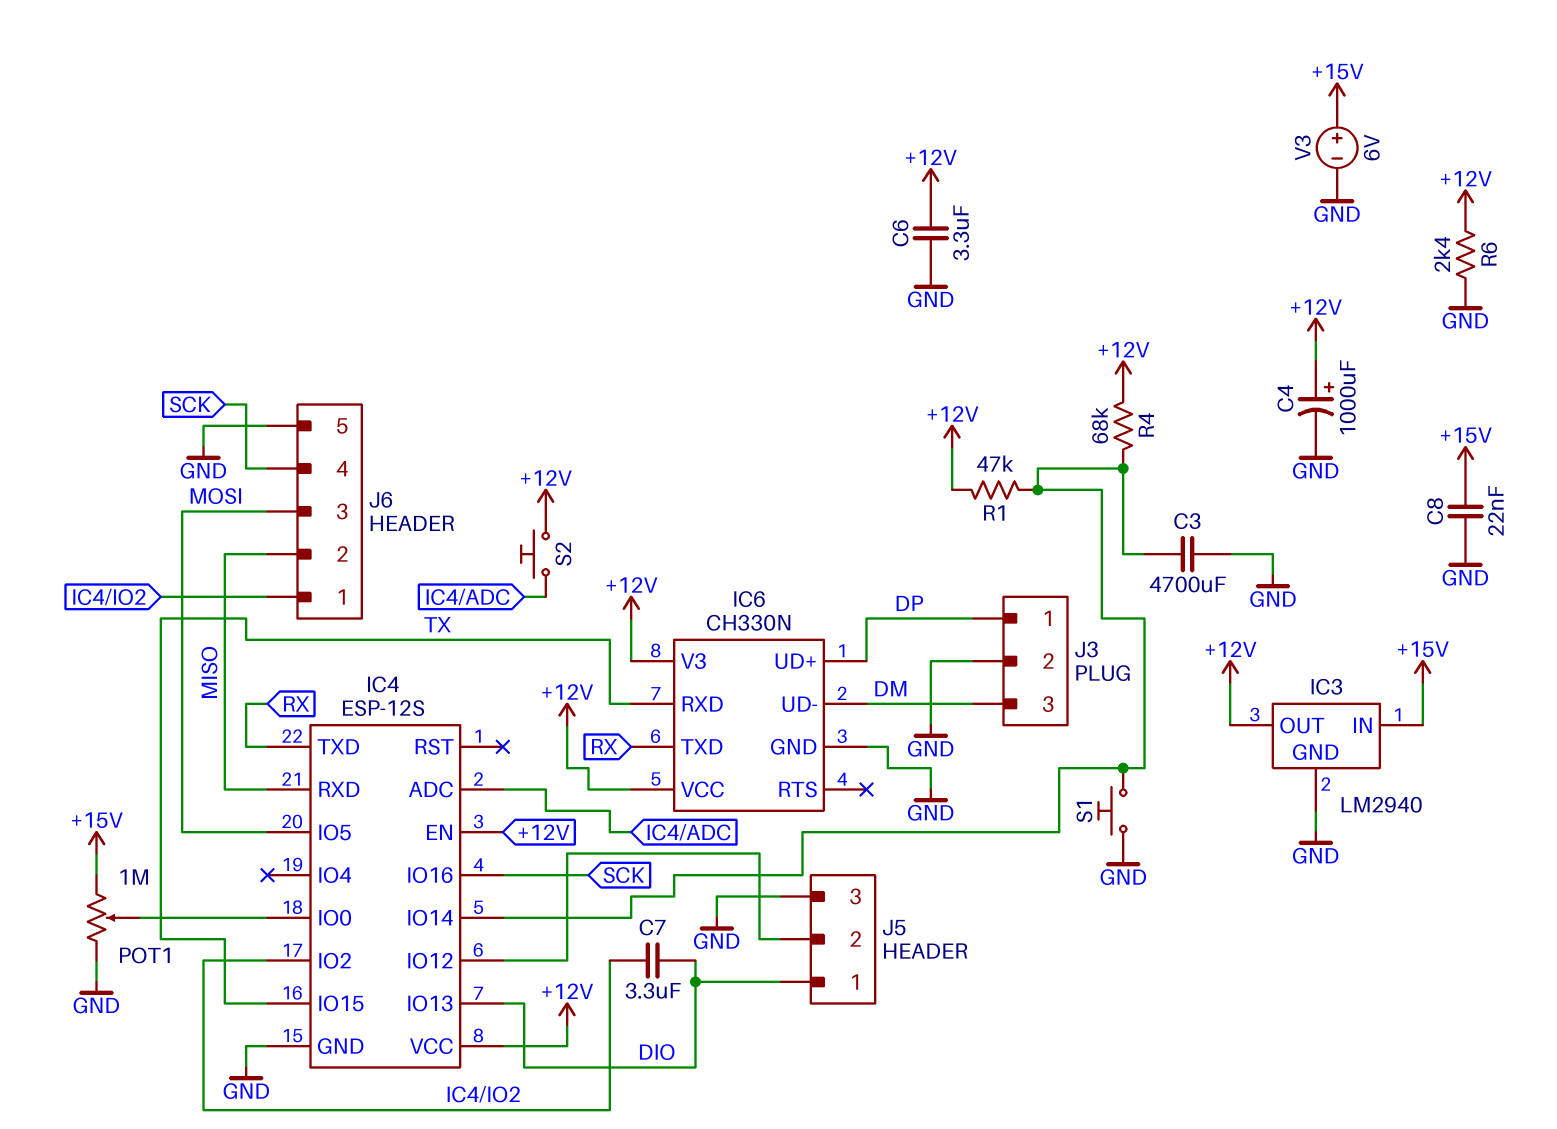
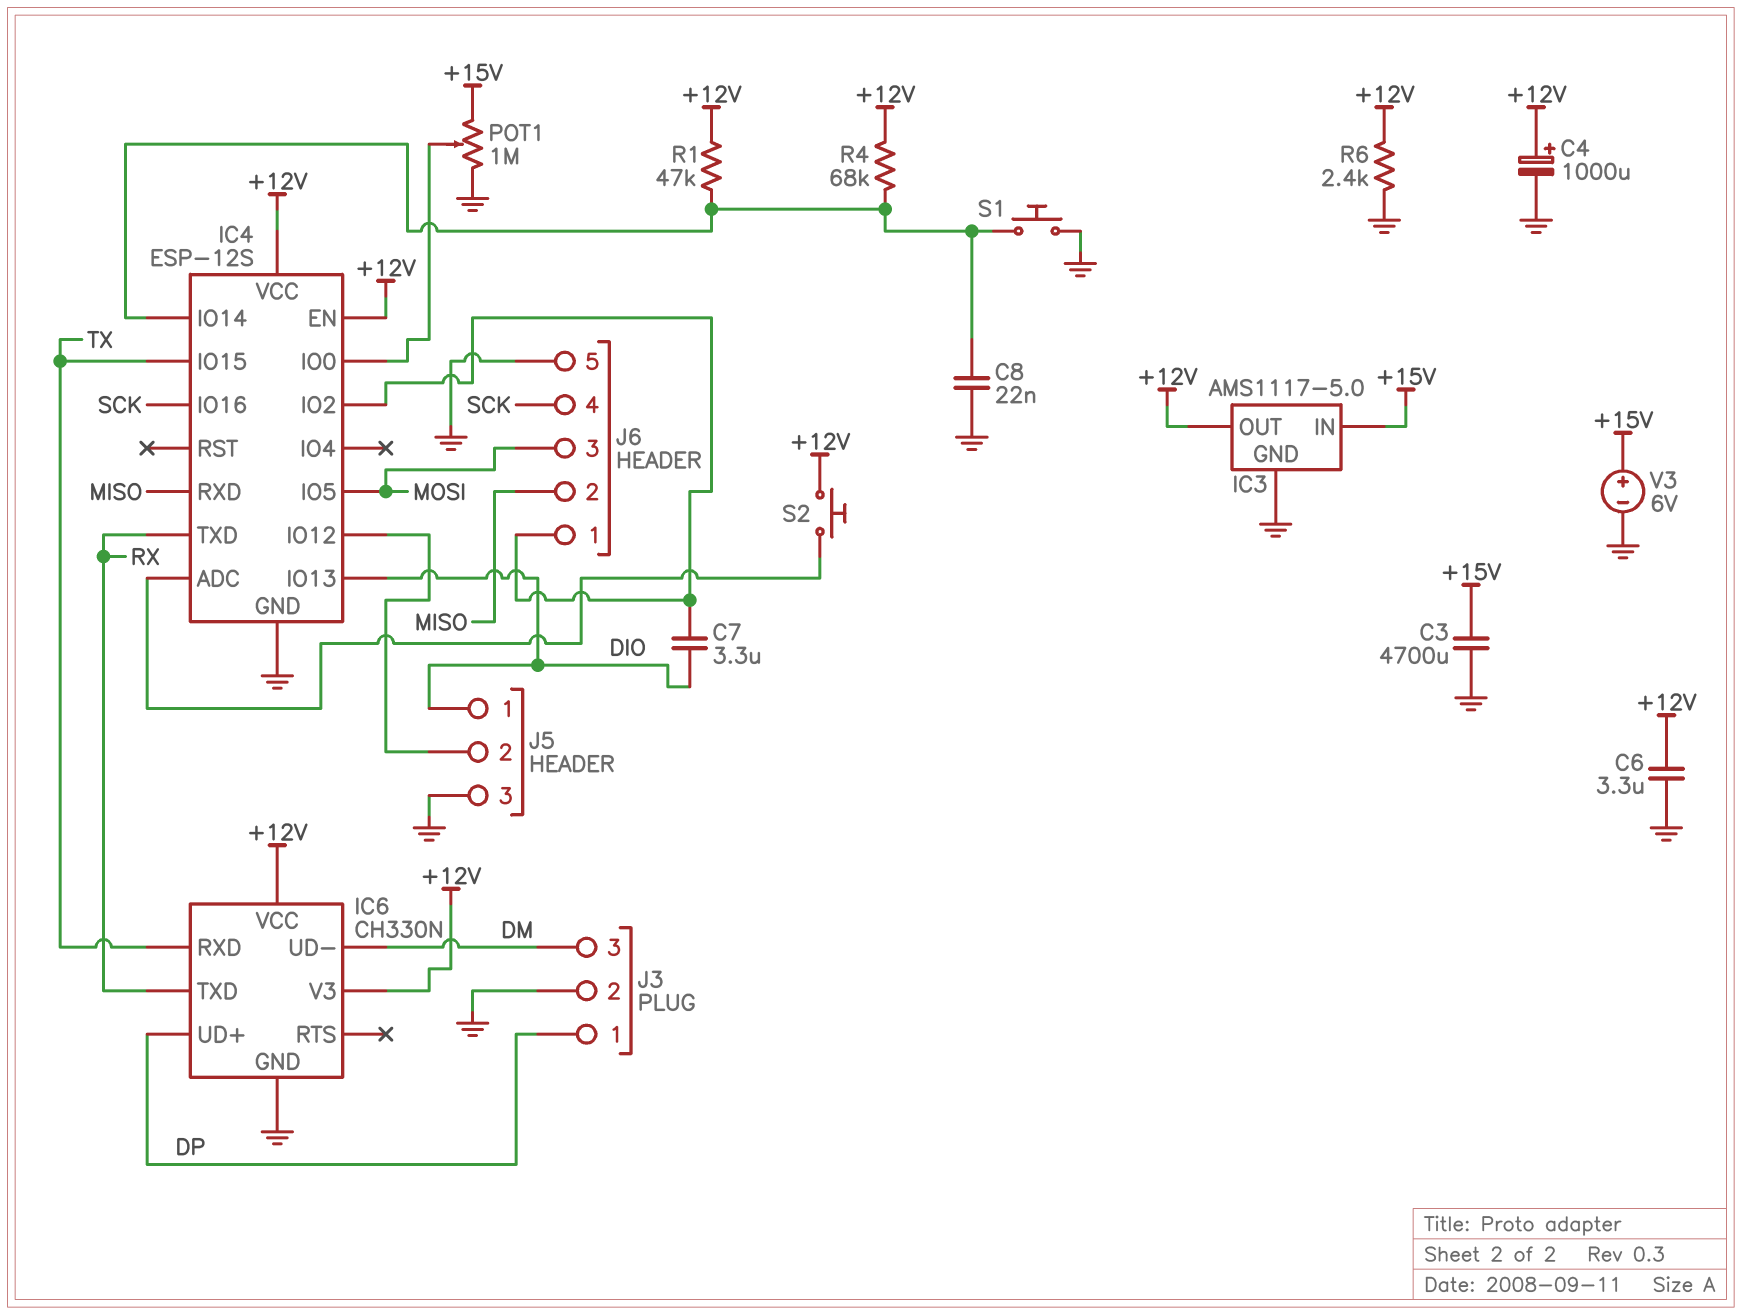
C3: 4700uF (GND, IC4/IO14) -> 4700uF (+15V, GND)
C8: 22nF (+15V, GND) -> 22nF (GND, IC4/IO14)
IC3: LM2940 -> AMS1117-5.0

